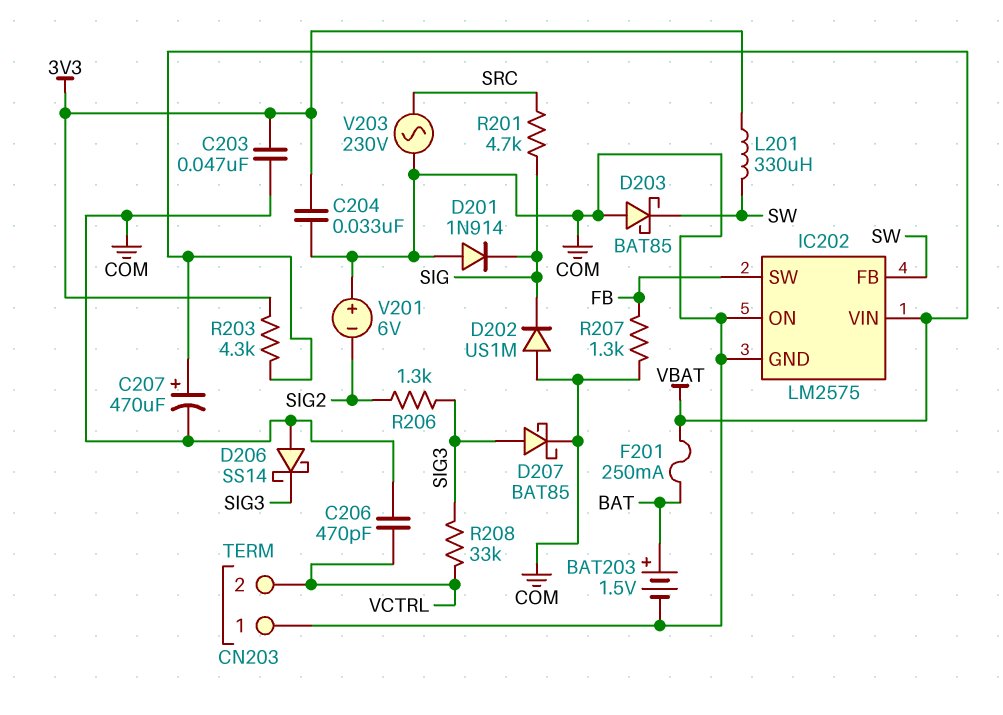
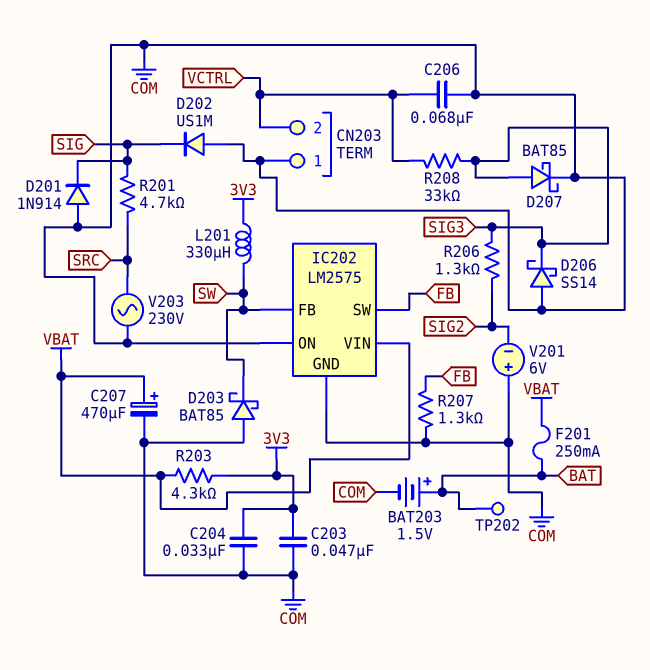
C206: 470pF (COM, VCTRL) -> 68nF (COM, VCTRL)
TP202: none -> test point (BAT)

